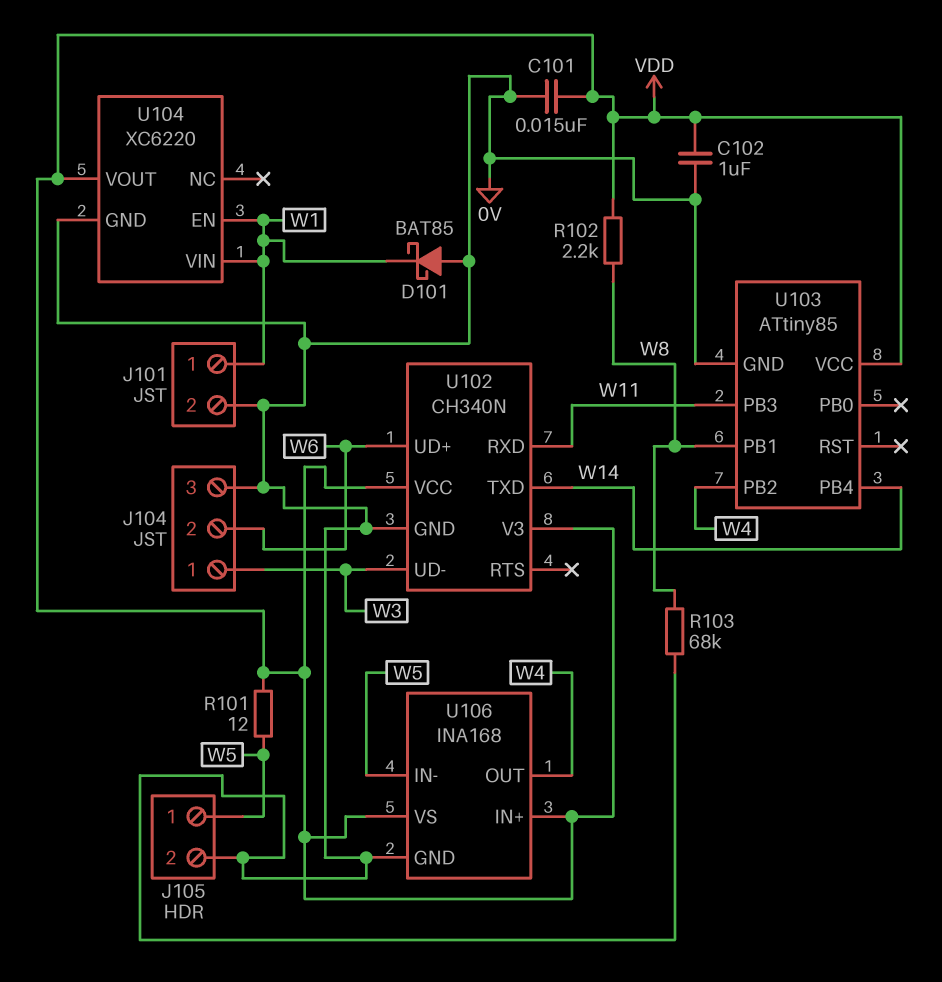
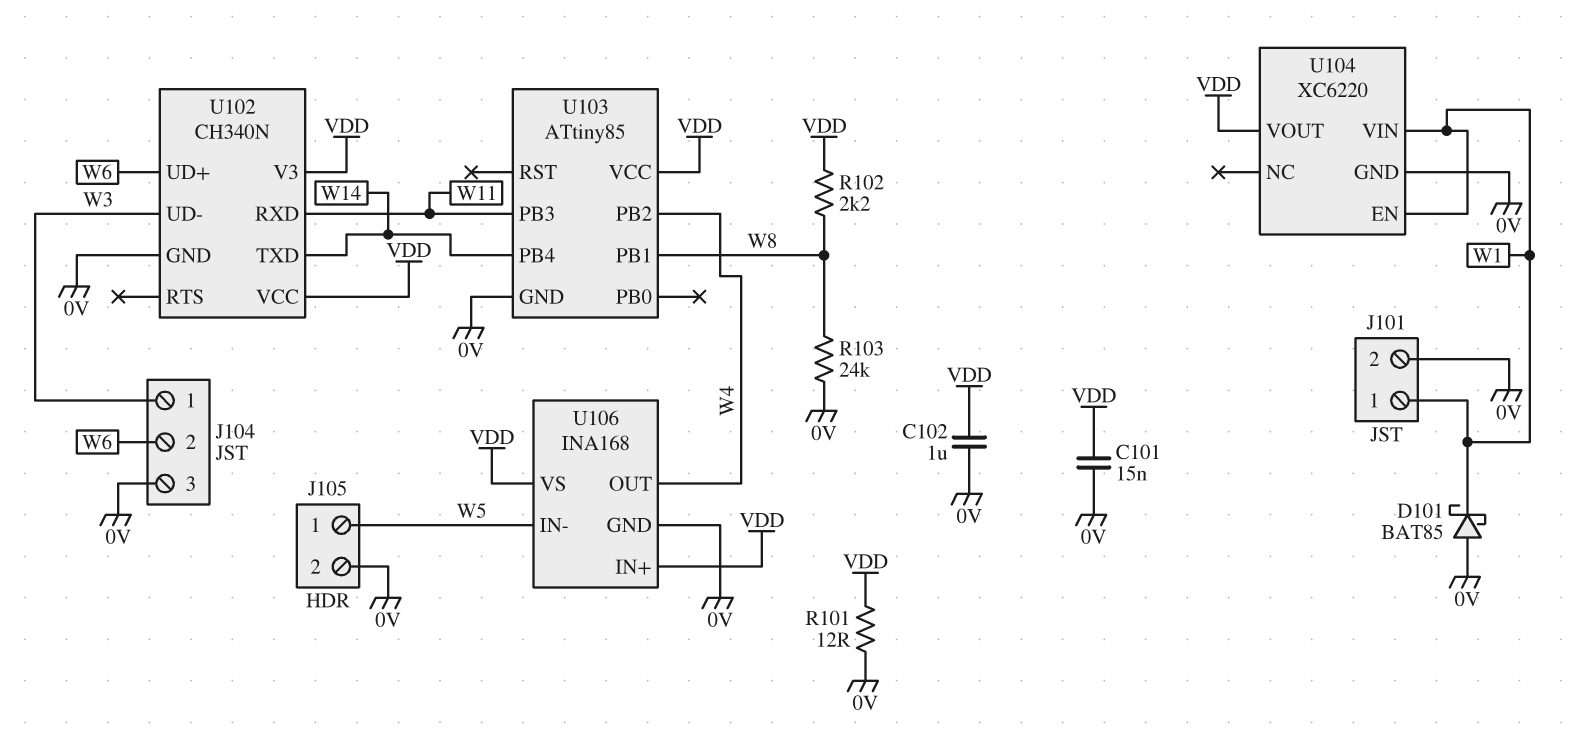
R101: 12 (VDD, W5) -> 12 (0V, VDD)
R103: 68k (0V, W8) -> 24k (0V, W8)

